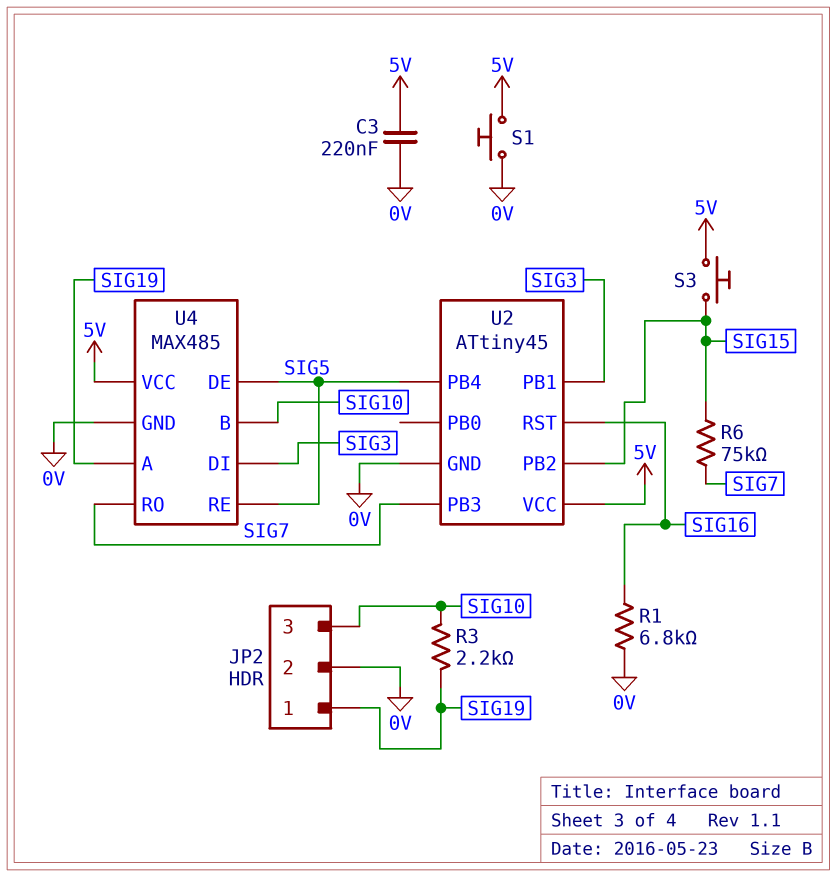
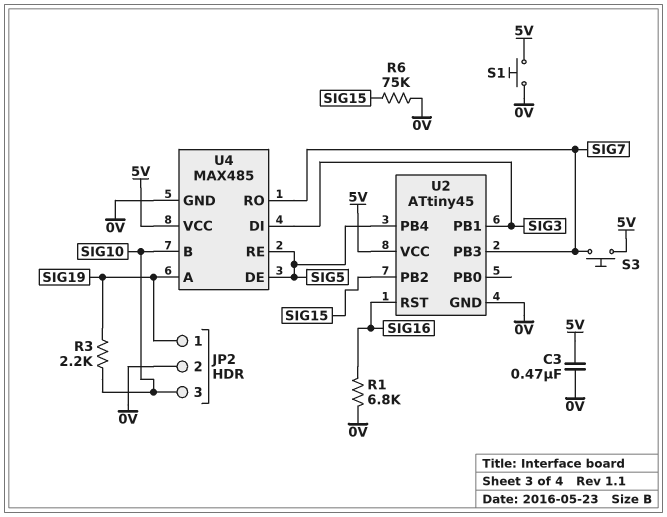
C3: 220nF (0V, 5V) -> 470nF (0V, 5V)
R6: 75k (SIG7, SIG15) -> 75k (0V, SIG15)
S3: button (5V, SIG15) -> button (5V, SIG7)

